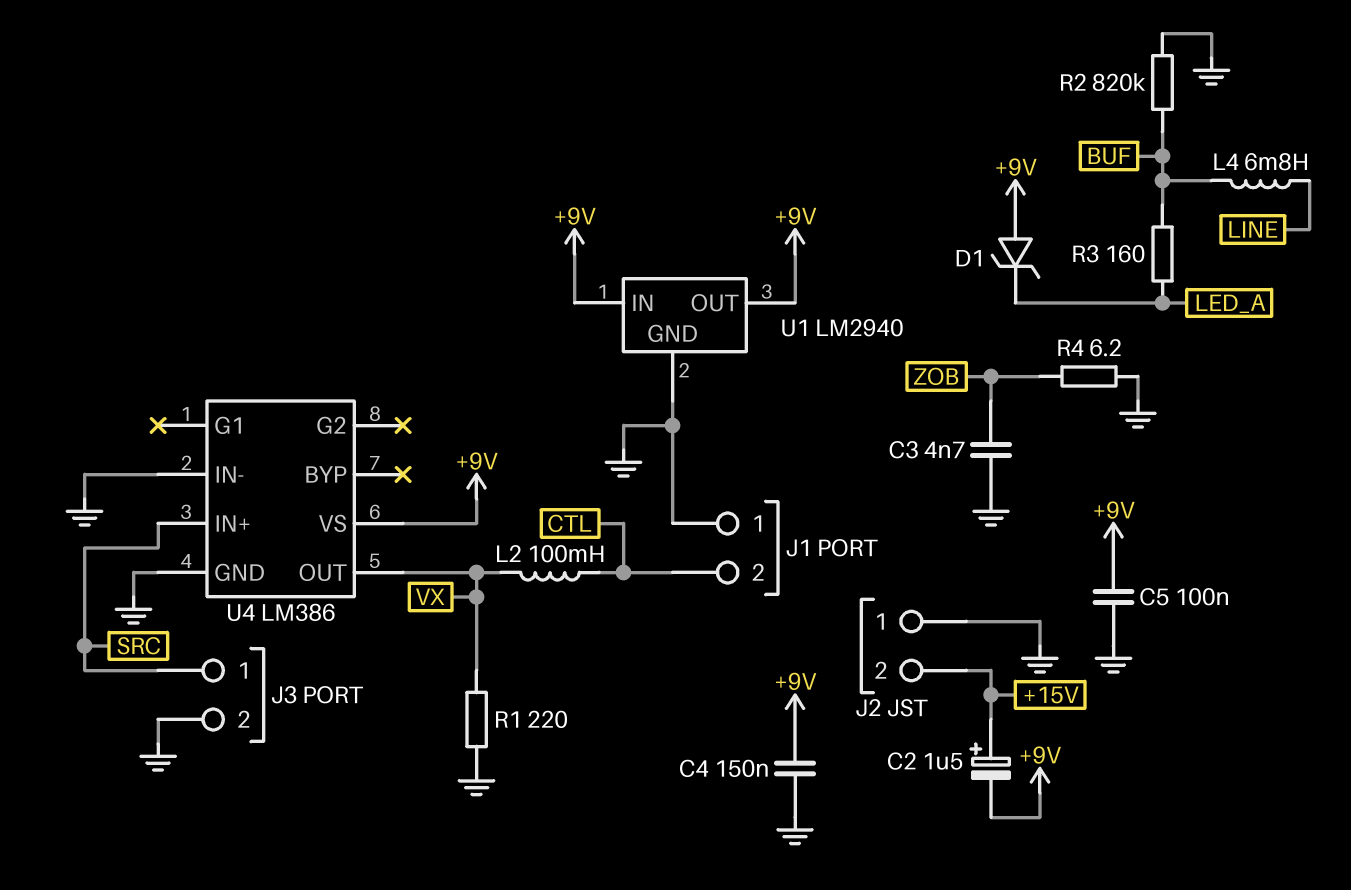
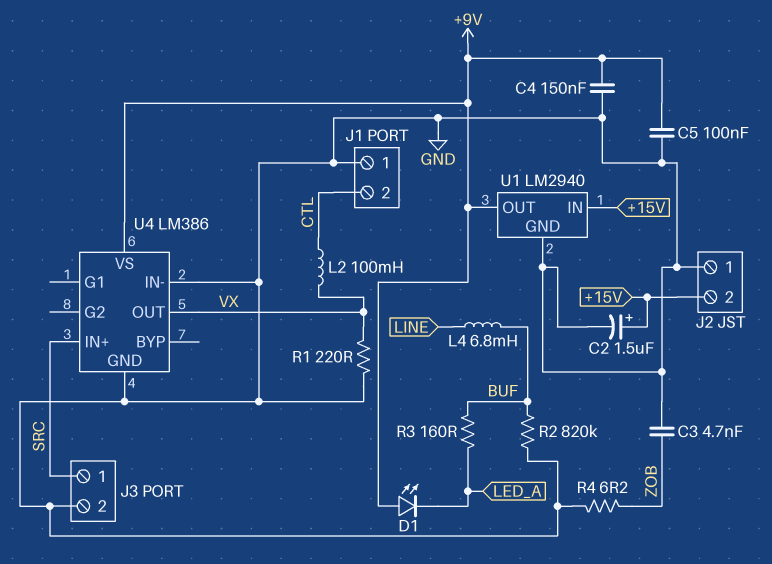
C2: 1.5uF (plus +15V, minus +9V) -> 1.5uF (plus +15V, minus GND)
D1: zener (A +9V, K LED_A) -> LED (A +9V, K LED_A)
U1 pin IN: +9V -> +15V

